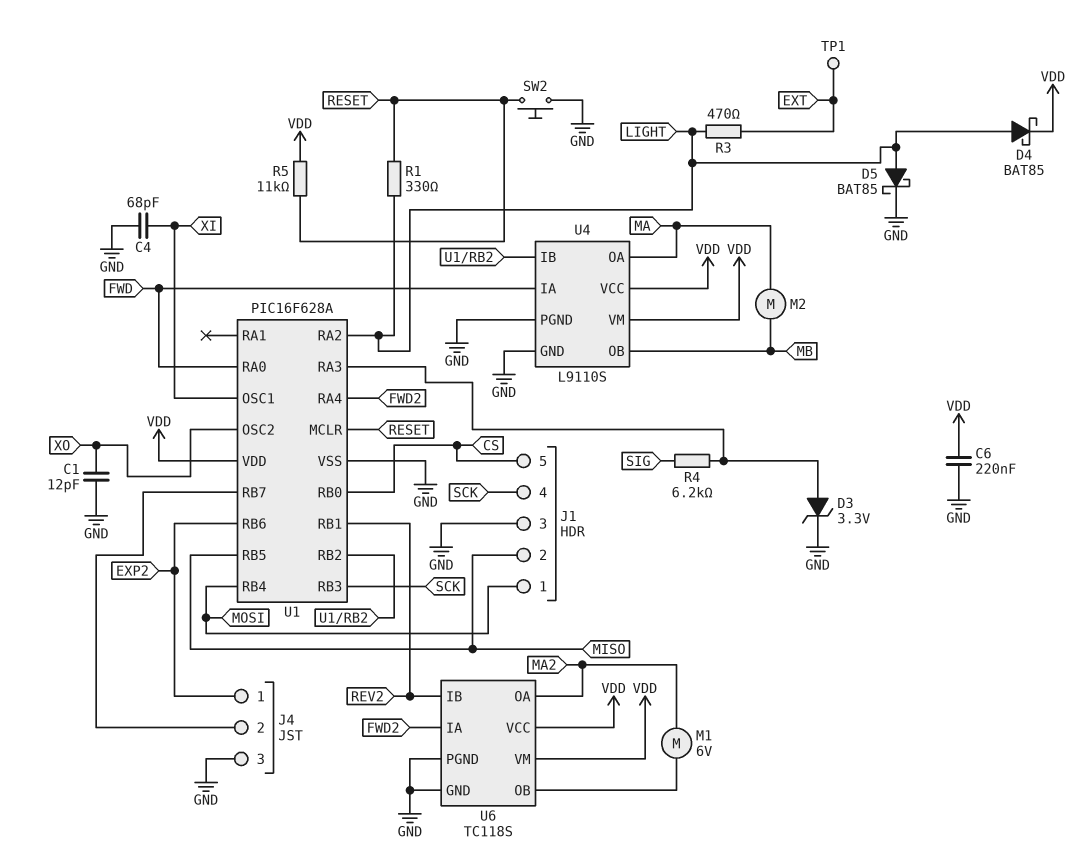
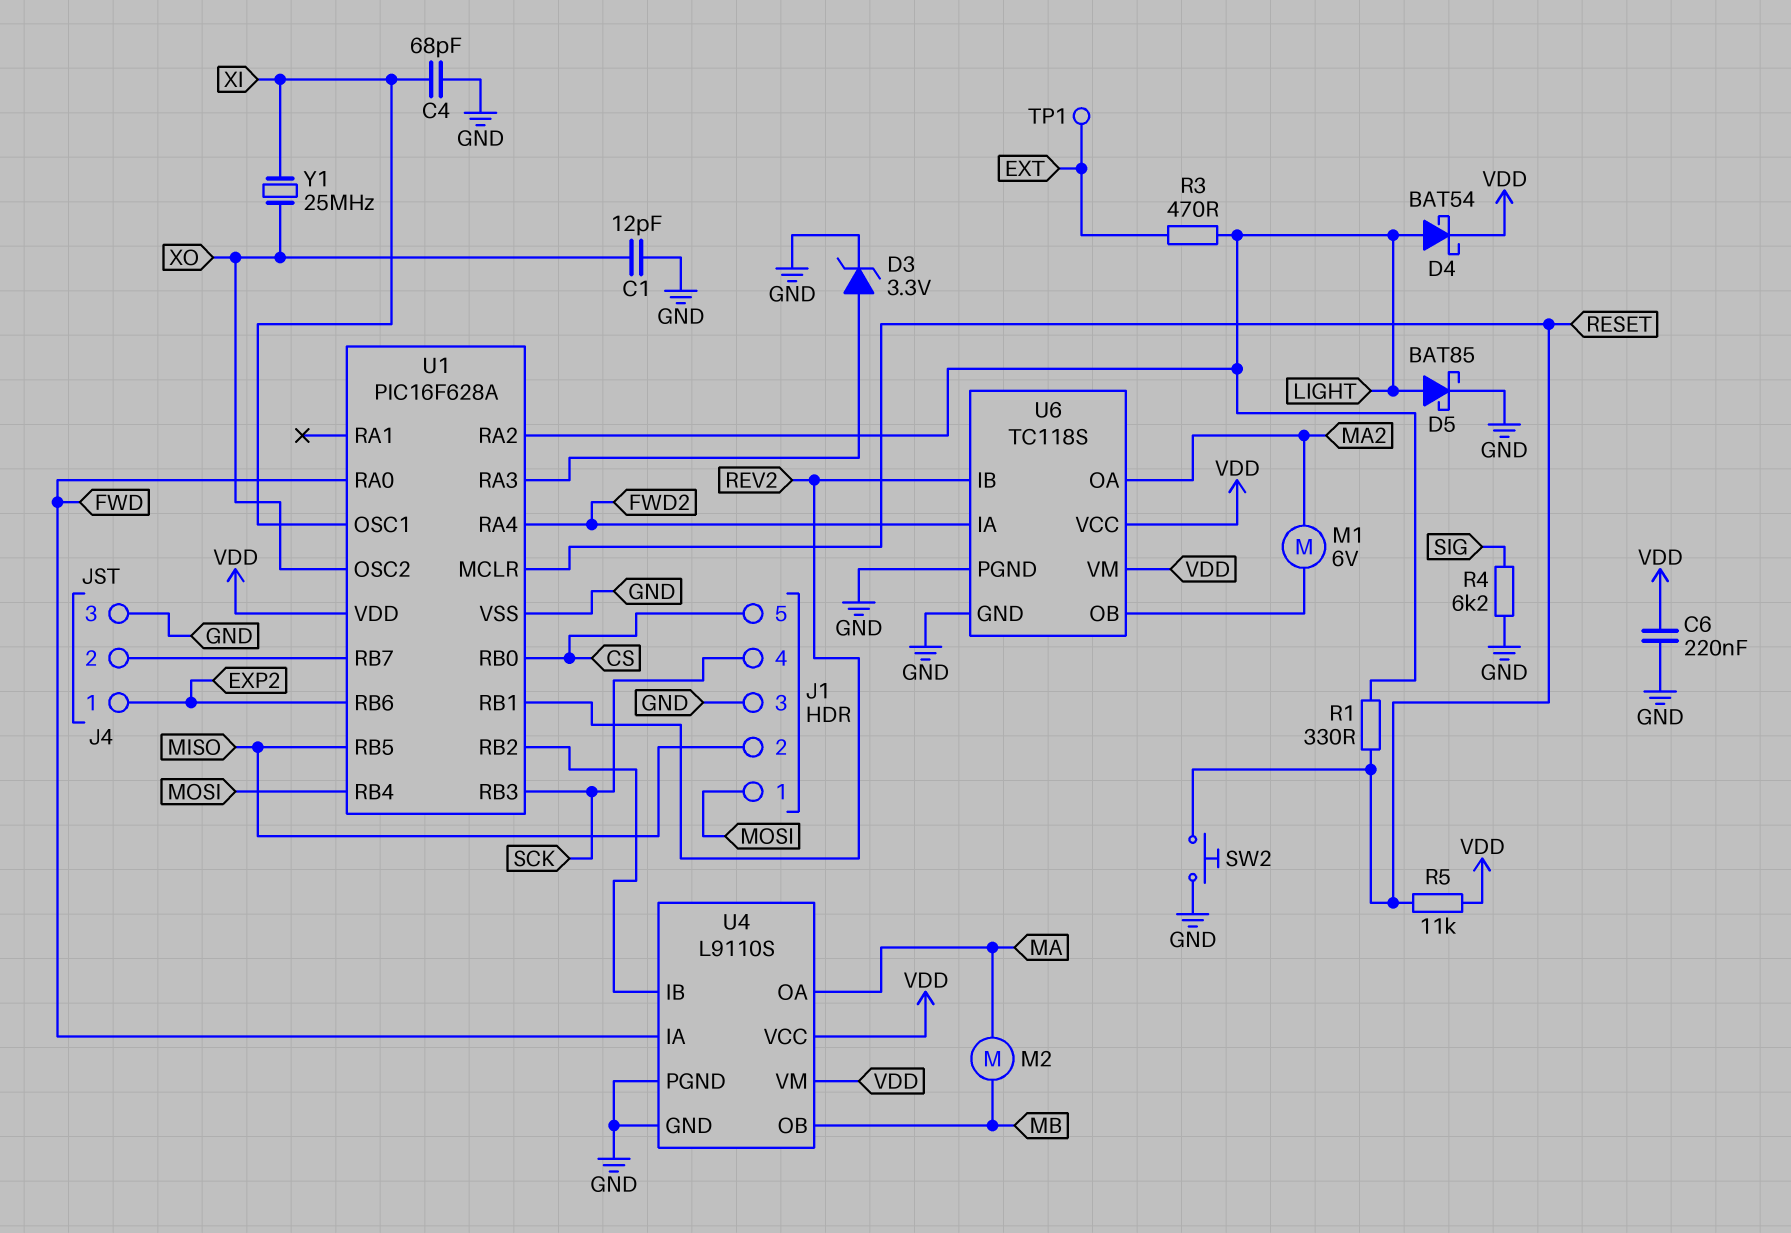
D4: schottky BAT85 (A LIGHT, K VDD) -> schottky BAT54 (A LIGHT, K VDD)
R4: 6.2k (SIG, U1/RA3) -> 6.2k (GND, SIG)
Y1: none -> 25MHz (XI, XO)

